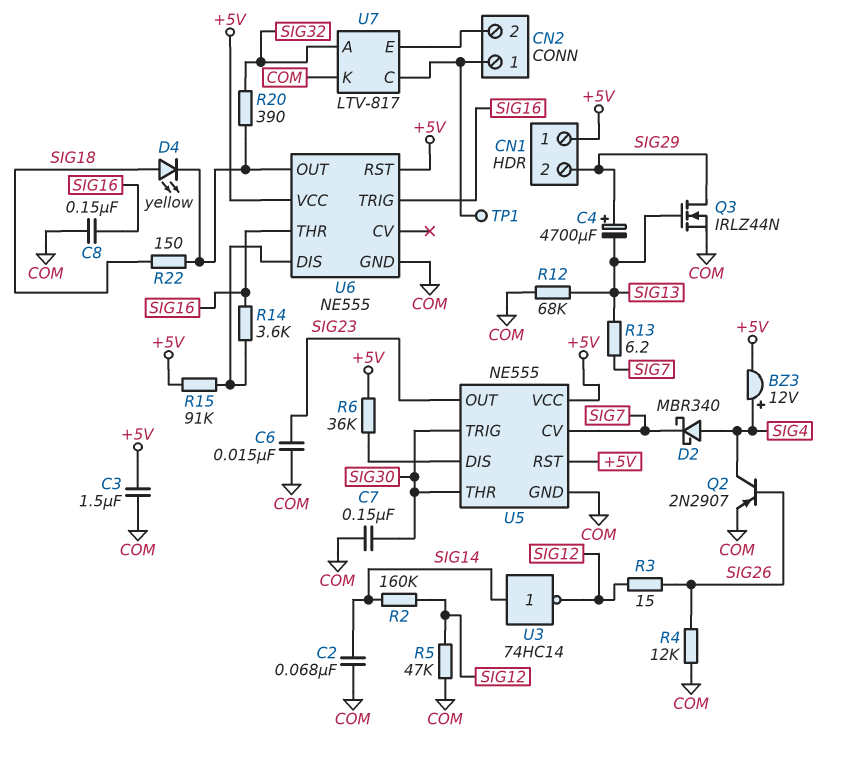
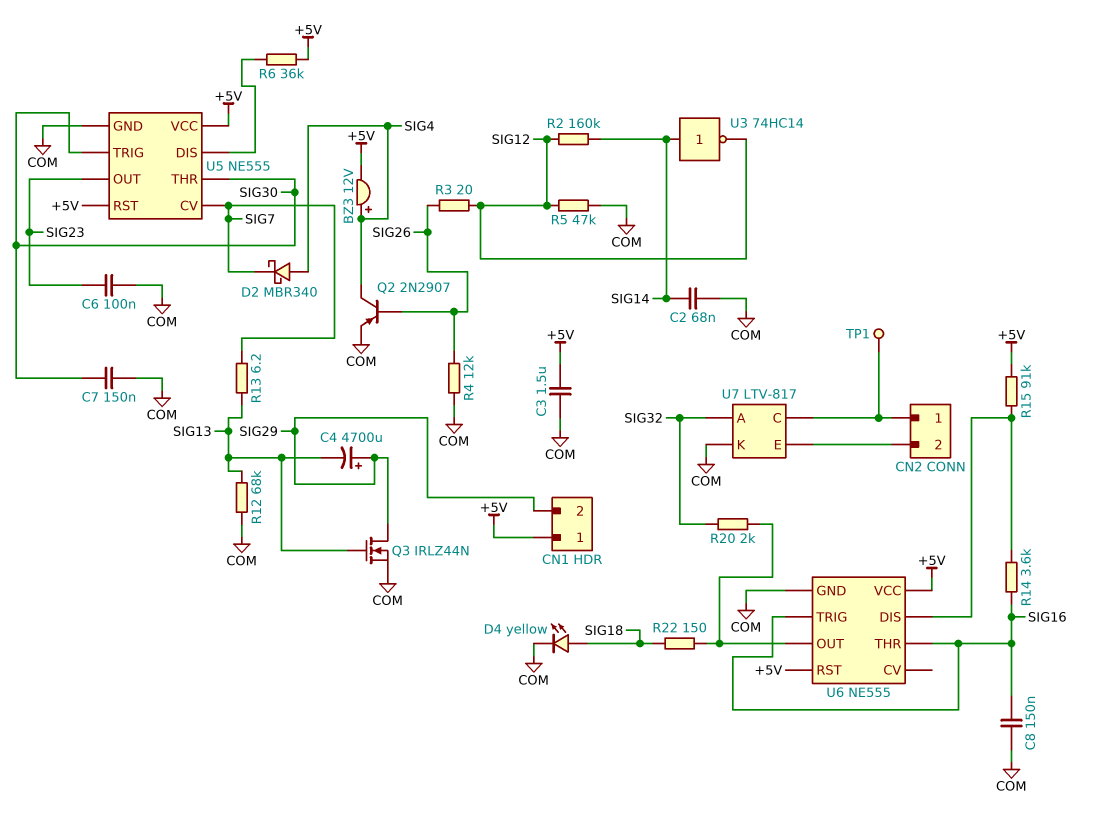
C6: 15nF (COM, SIG23) -> 100nF (COM, SIG23)
D4: LED yellow (A SIG18, K U6/OUT) -> LED yellow (A SIG18, K COM)
R3: 15 (SIG12, SIG26) -> 20 (SIG12, SIG26)
R20: 390 (SIG32, U6/OUT) -> 2k (SIG32, U6/OUT)

